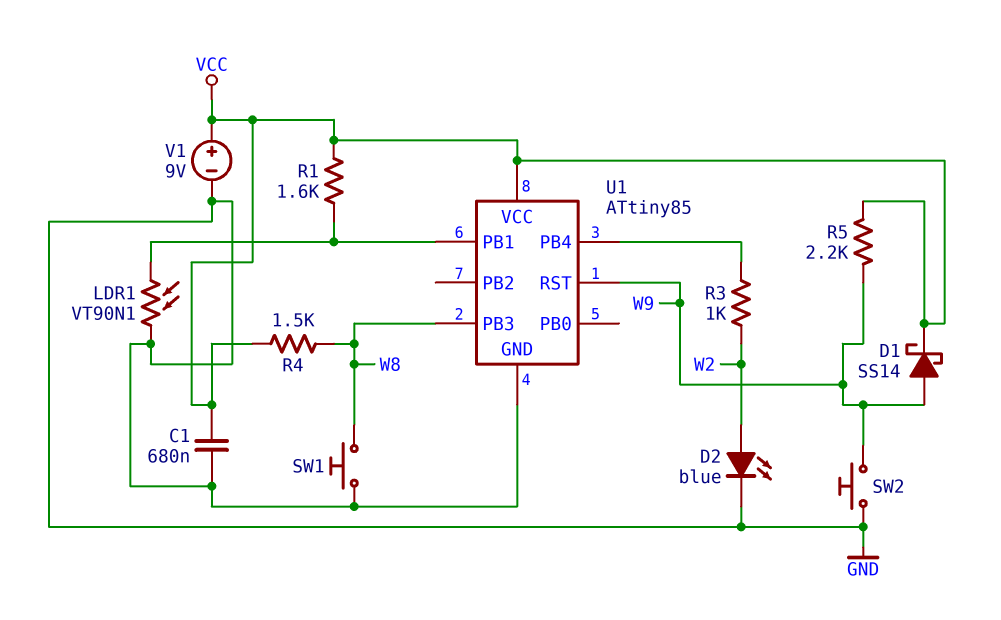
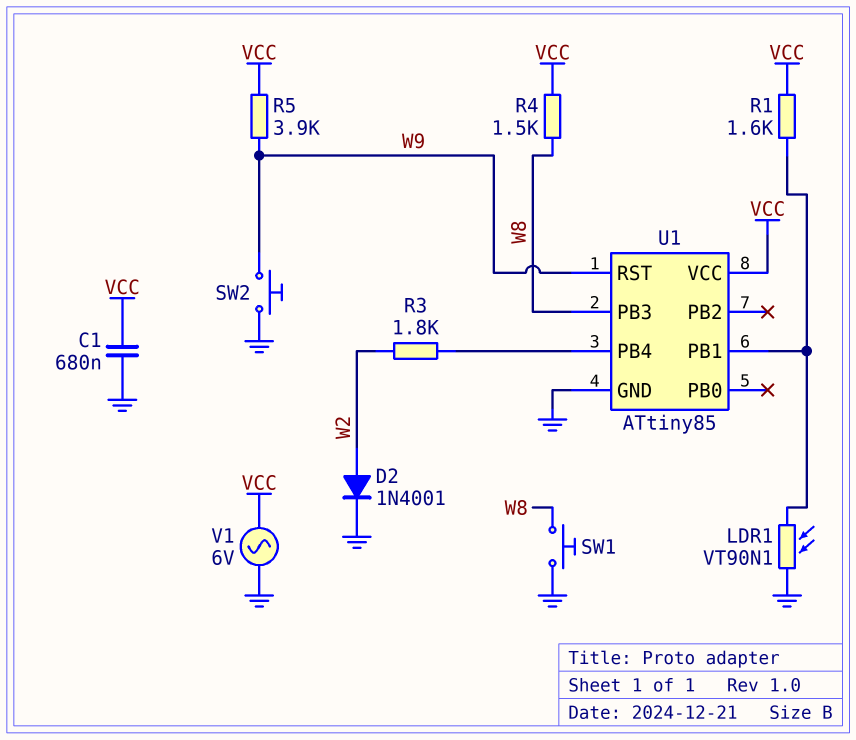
D1: schottky SS14 (A W9, K VCC) -> none
D2: LED blue (A W2, K GND) -> diode 1N4001 (A W2, K GND)
R3: 1k (U1/PB4, W2) -> 1.8k (U1/PB4, W2)
R5: 2.2k (VCC, W9) -> 3.9k (VCC, W9)
V1: 9V (plus VCC, minus GND) -> AC 6V (GND, VCC)

